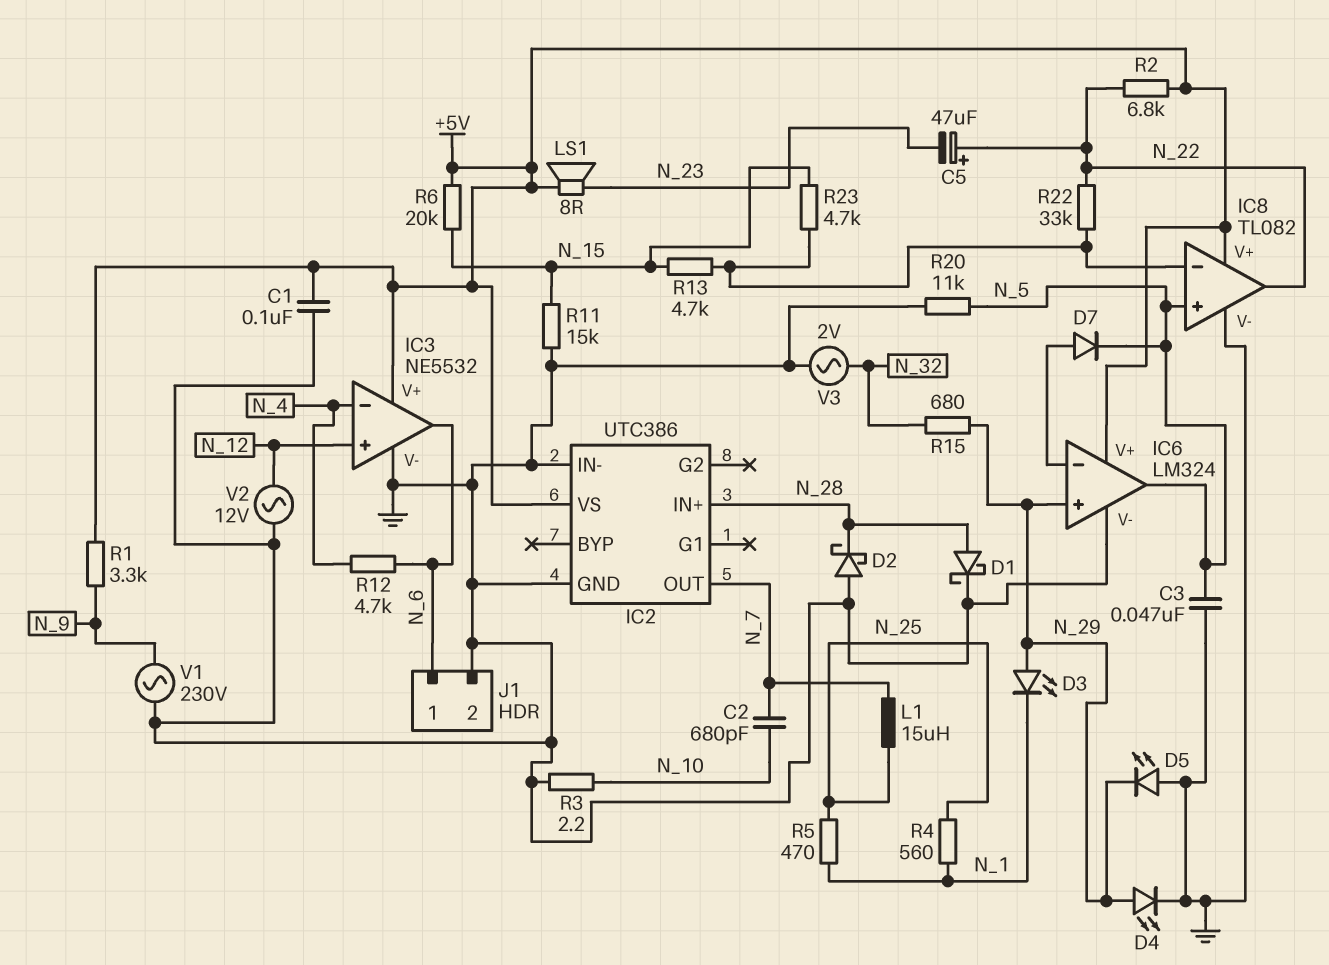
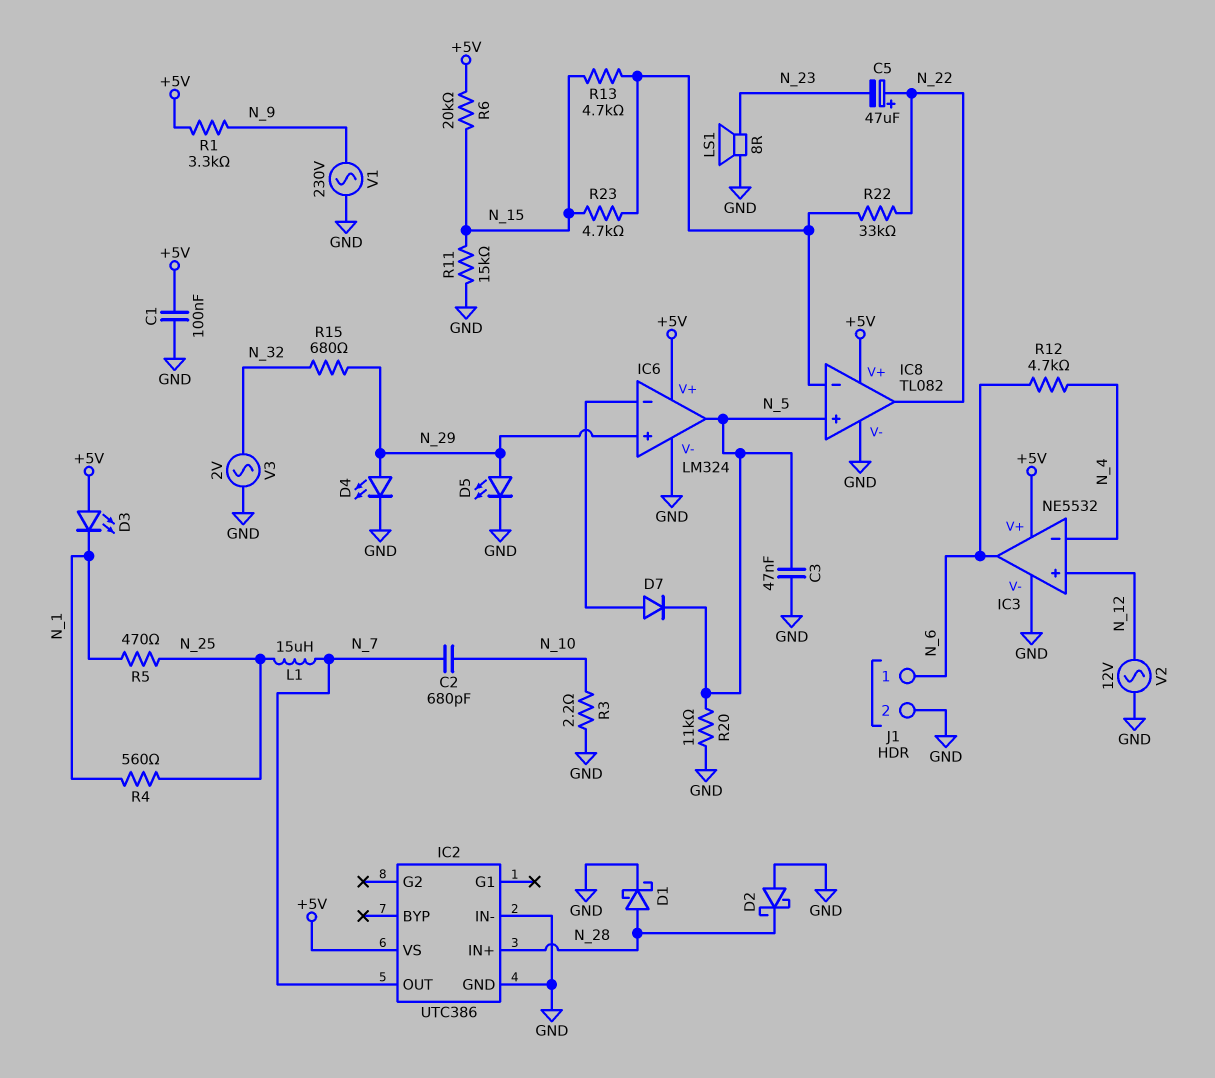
D3: LED (A N_29, K N_1) -> LED (A +5V, K N_1)
D5: LED (A GND, K N_29) -> LED (A N_29, K GND)
LS1: speaker 8R (+5V, N_23) -> speaker 8R (GND, N_23)
R2: 6.8k (+5V, N_22) -> none

